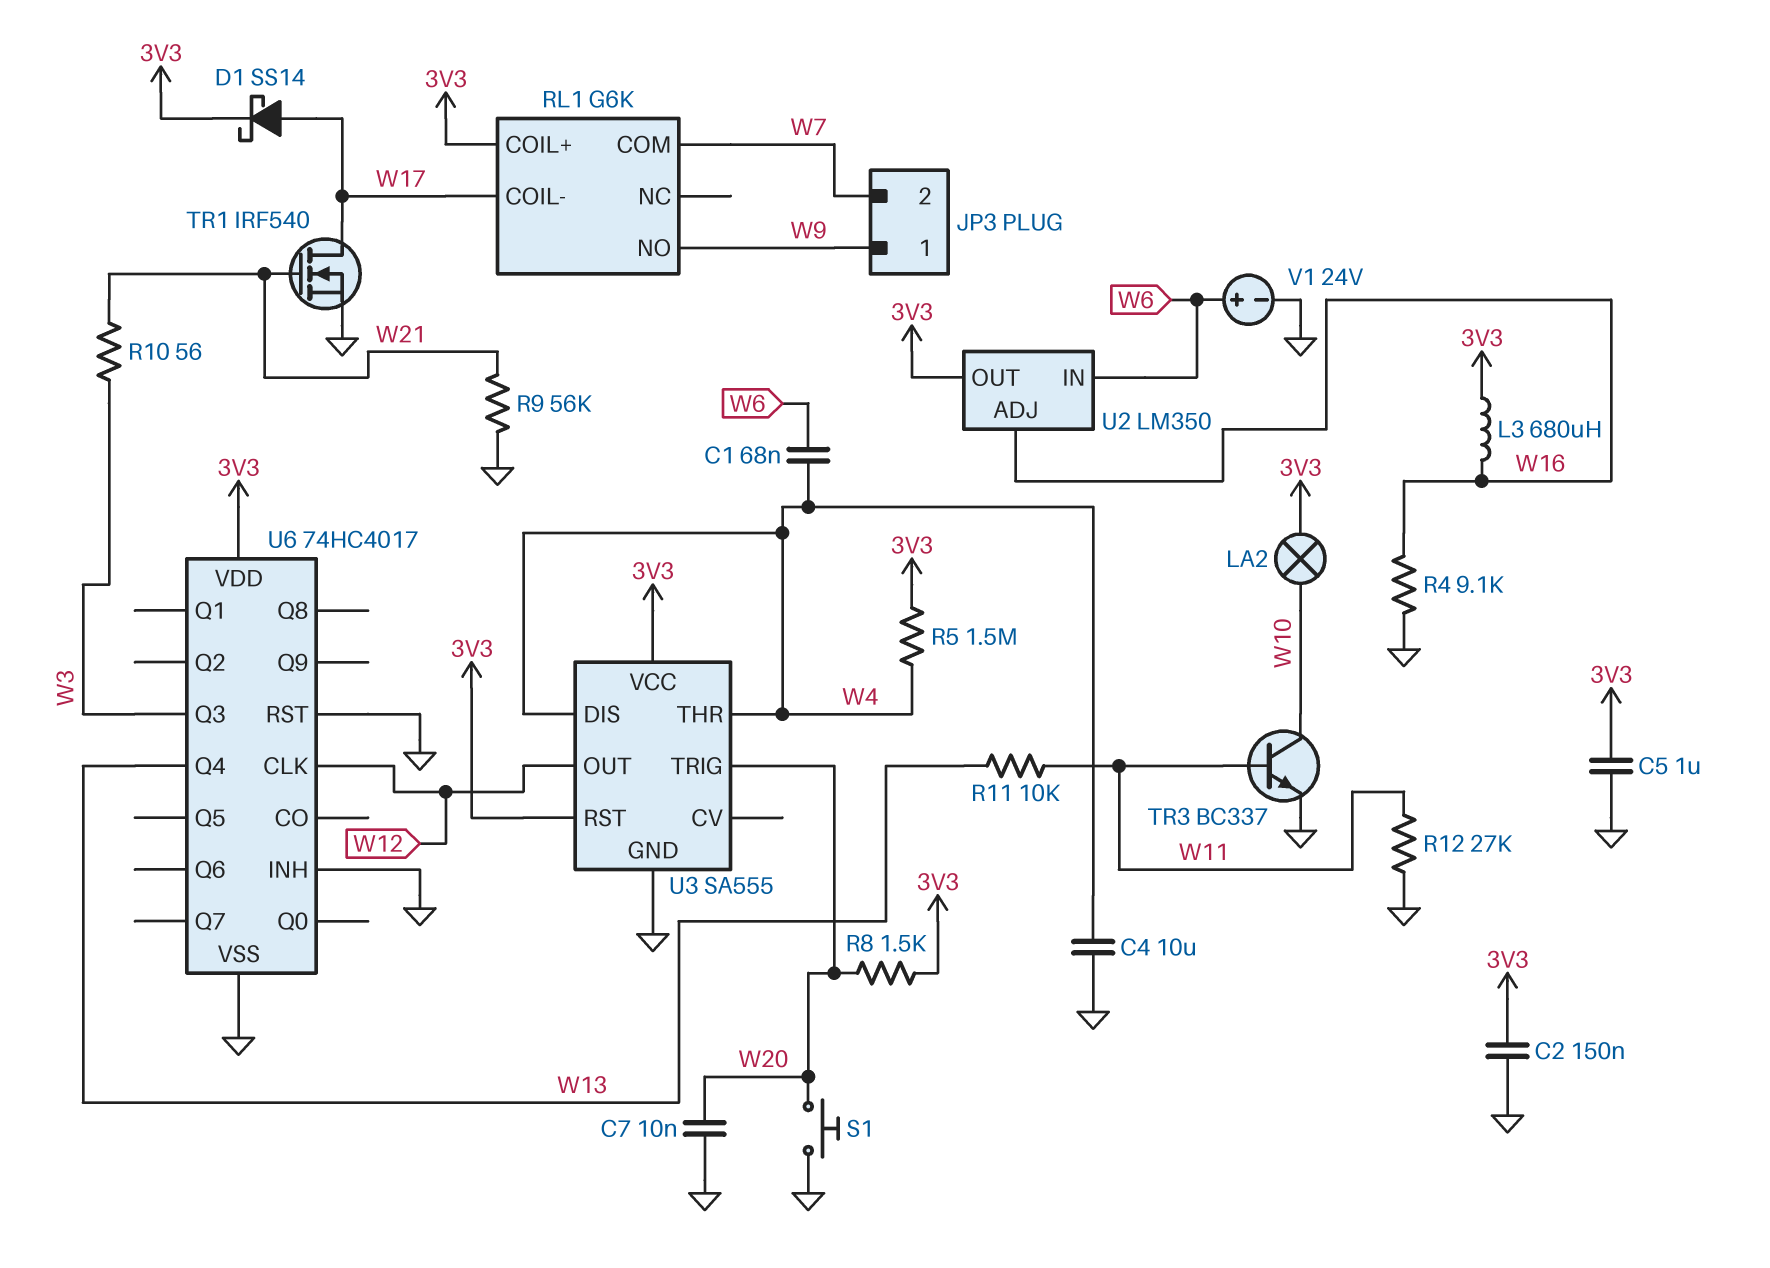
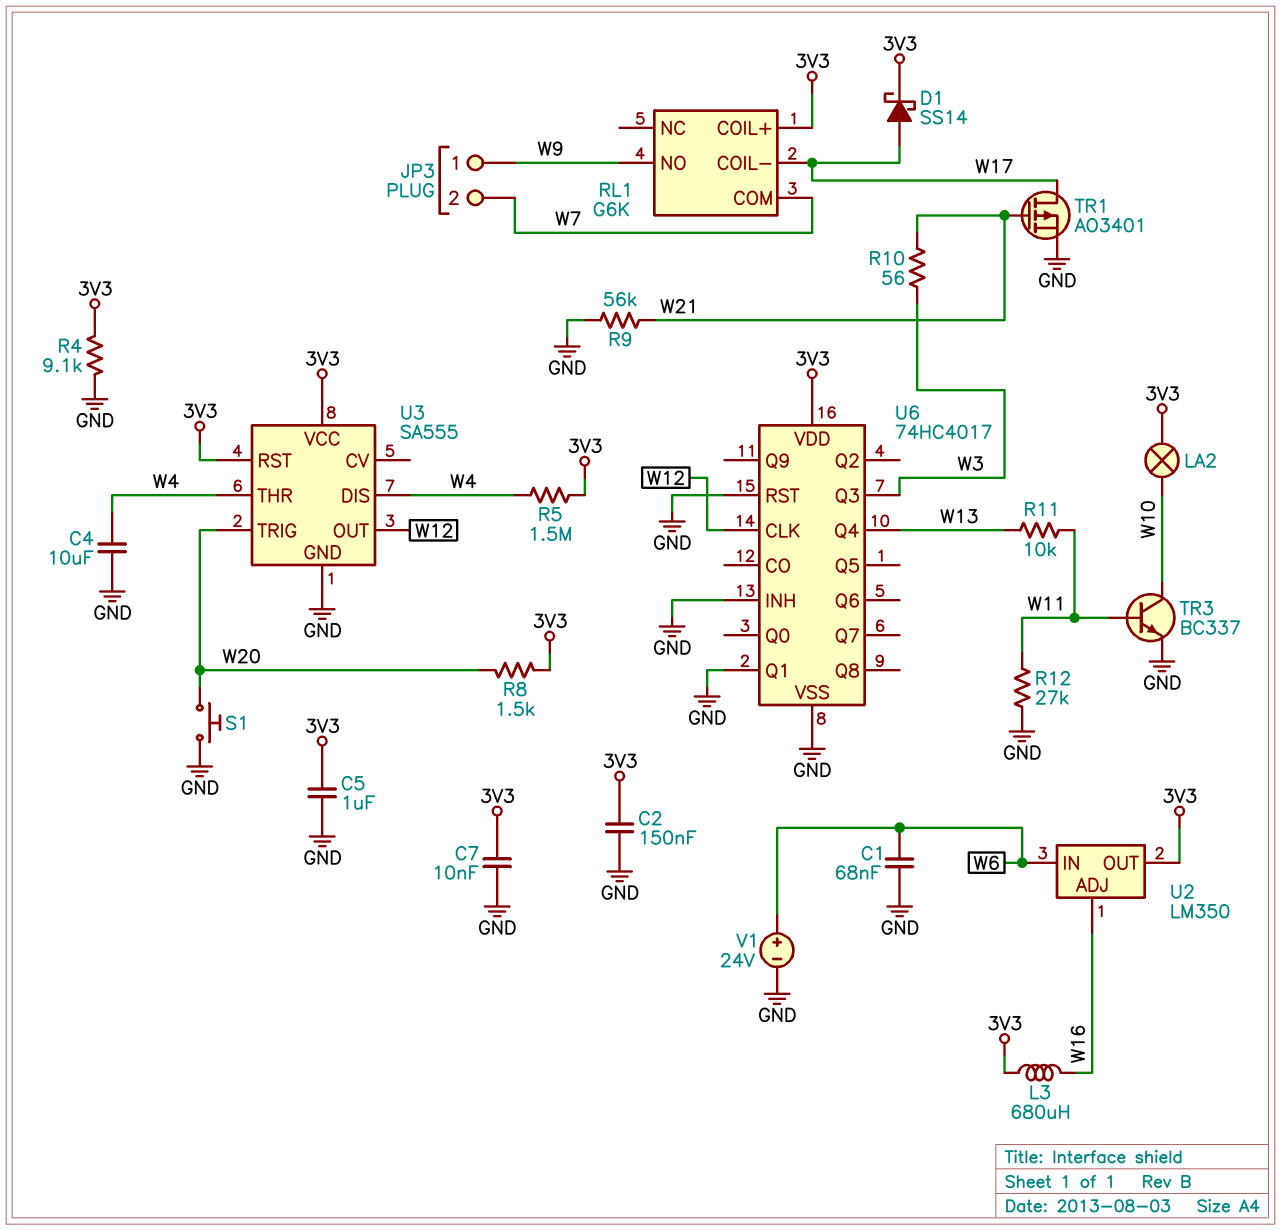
C1: 68nF (W4, W6) -> 68nF (GND, W6)
C7: 10nF (GND, W20) -> 10nF (3V3, GND)
R4: 9.1k (GND, W16) -> 9.1k (3V3, GND)
TR1: NMOS IRF540 (G W21, D W17, S GND) -> PMOS AO3401 (G W21, D W17, S GND)
U6 pin Q1: none -> GND

